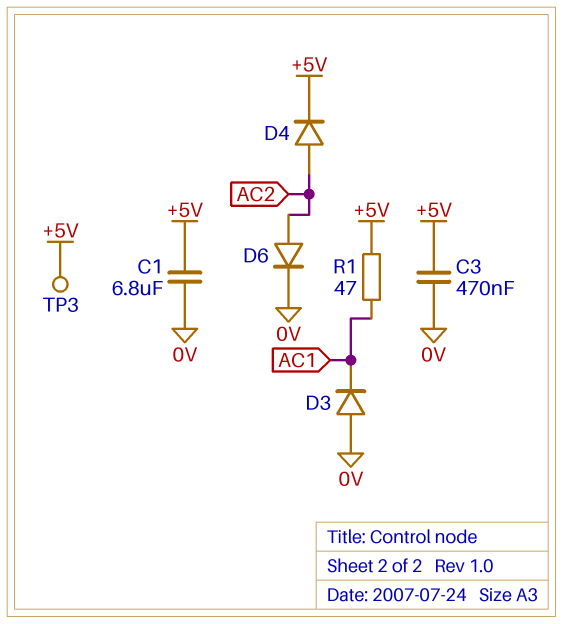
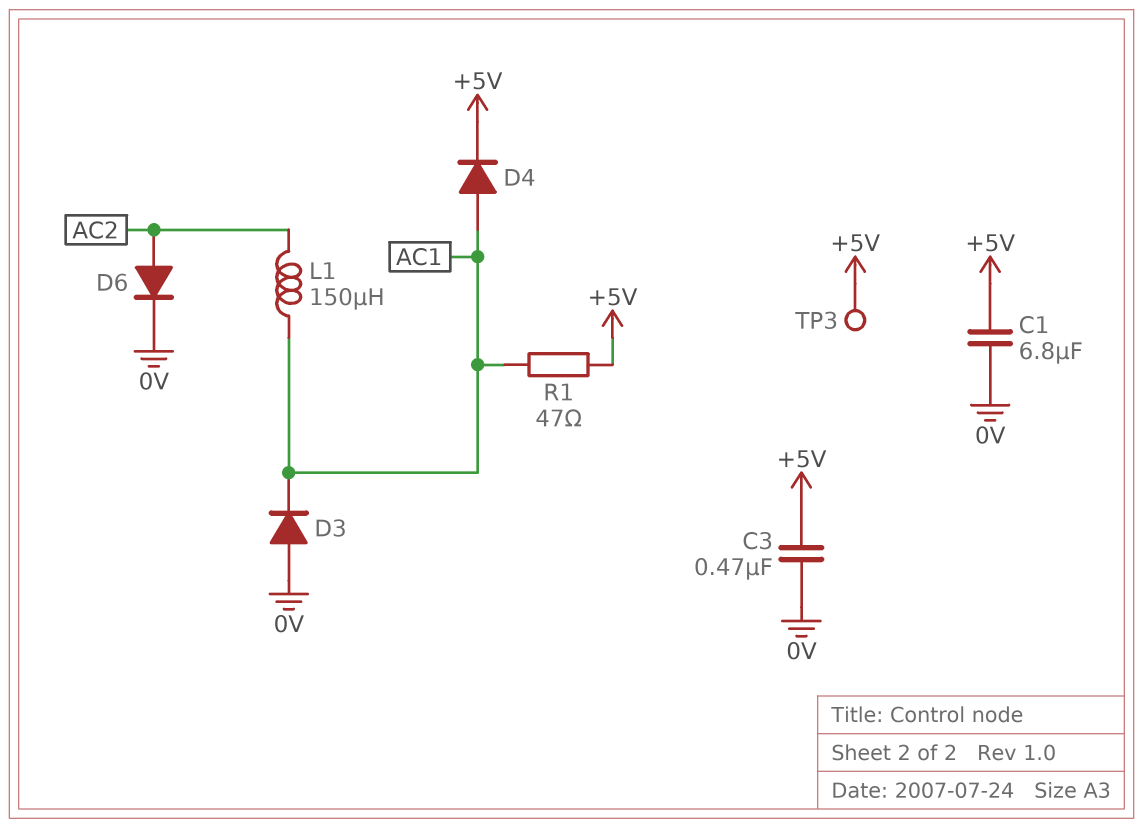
D4: diode (A AC2, K +5V) -> diode (A AC1, K +5V)
L1: none -> 150uH (AC1, AC2)

